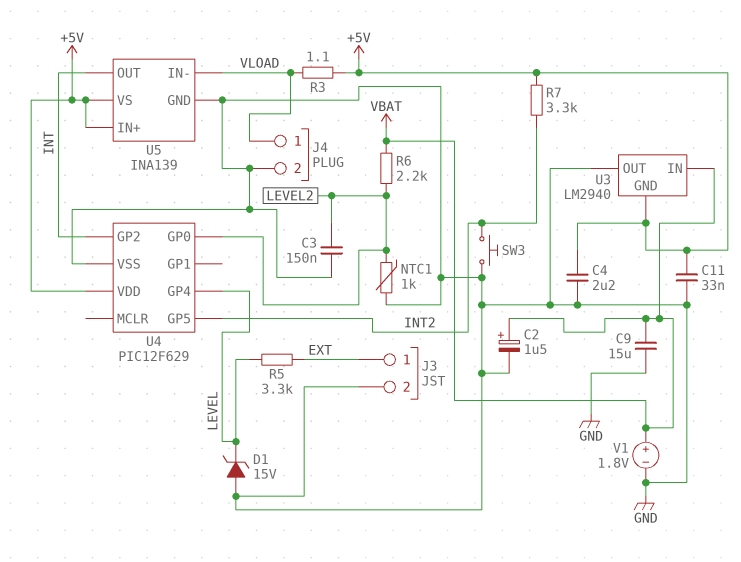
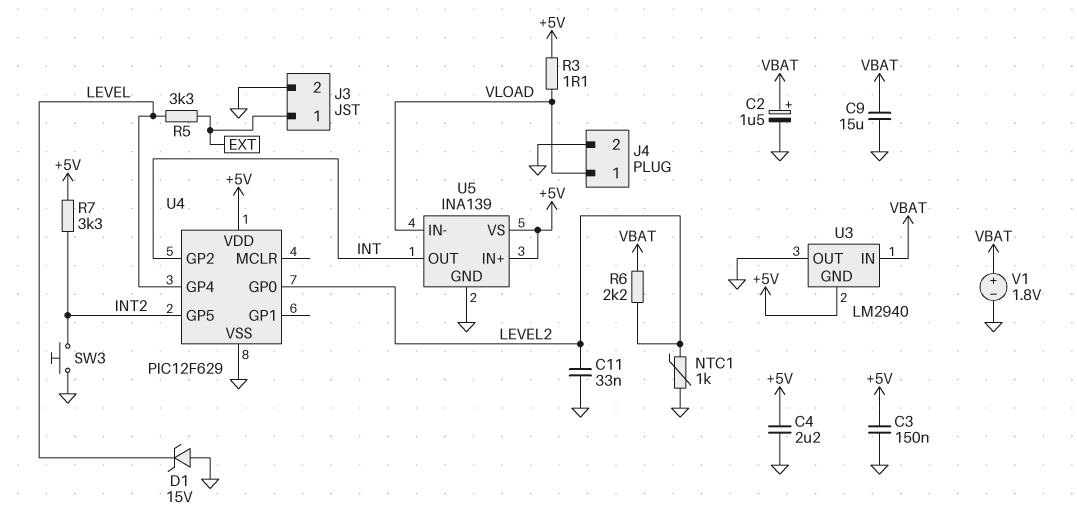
C3: 150nF (GND, LEVEL2) -> 150nF (+5V, GND)
C11: 33nF (+5V, GND) -> 33nF (GND, LEVEL2)

